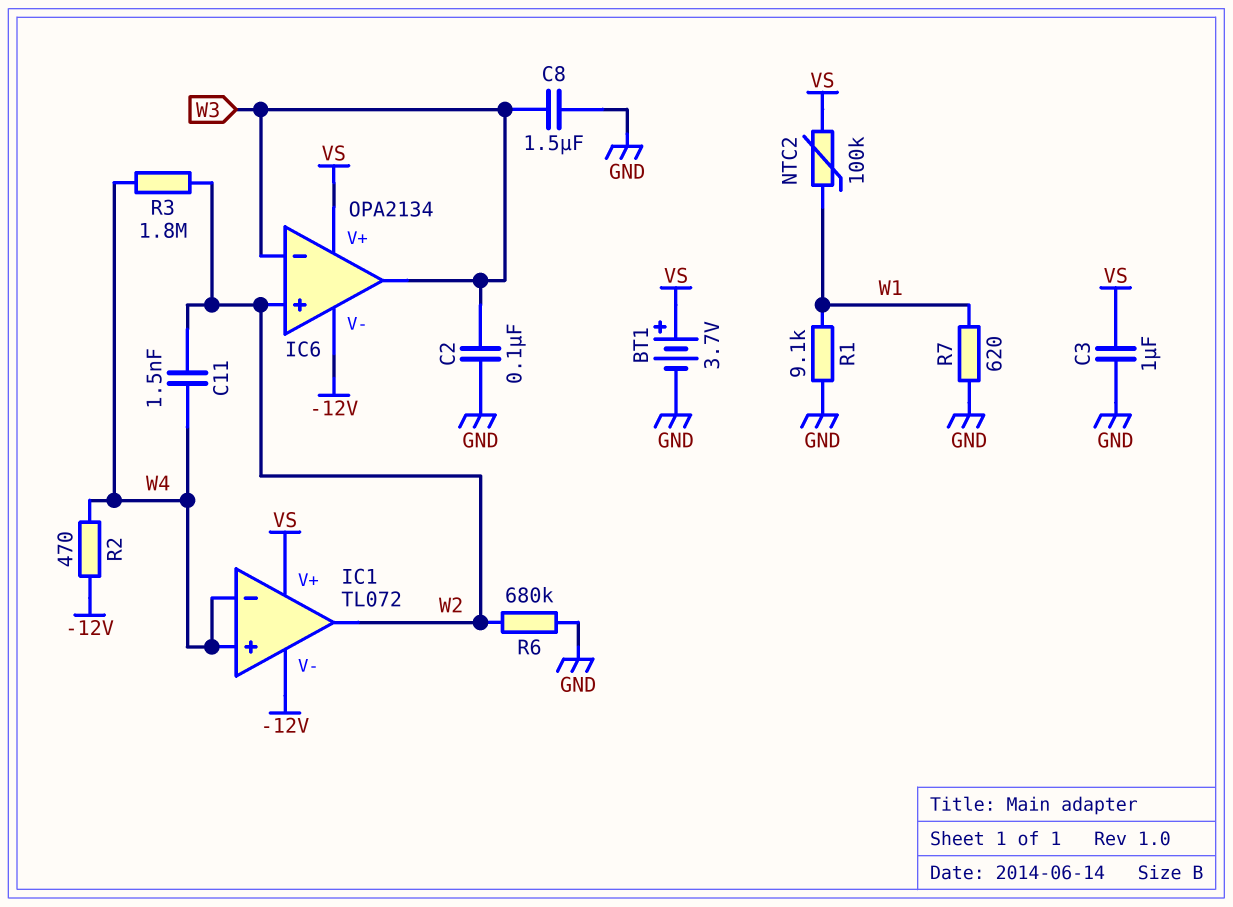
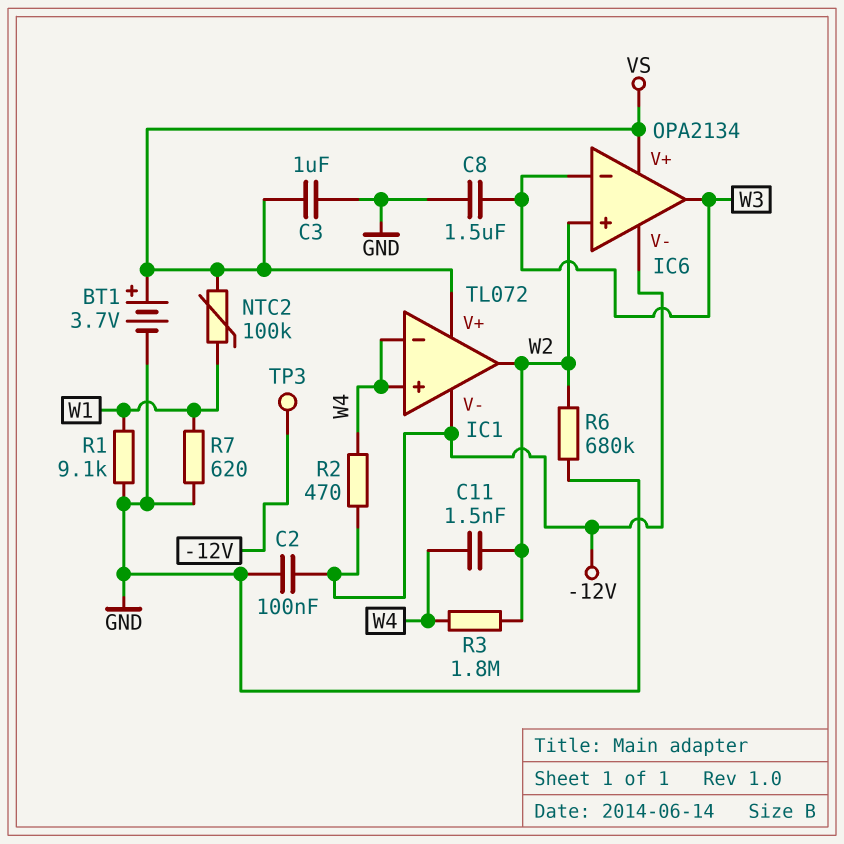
C2: 100nF (GND, W3) -> 100nF (-12V, GND)
TP3: none -> test point (-12V)

